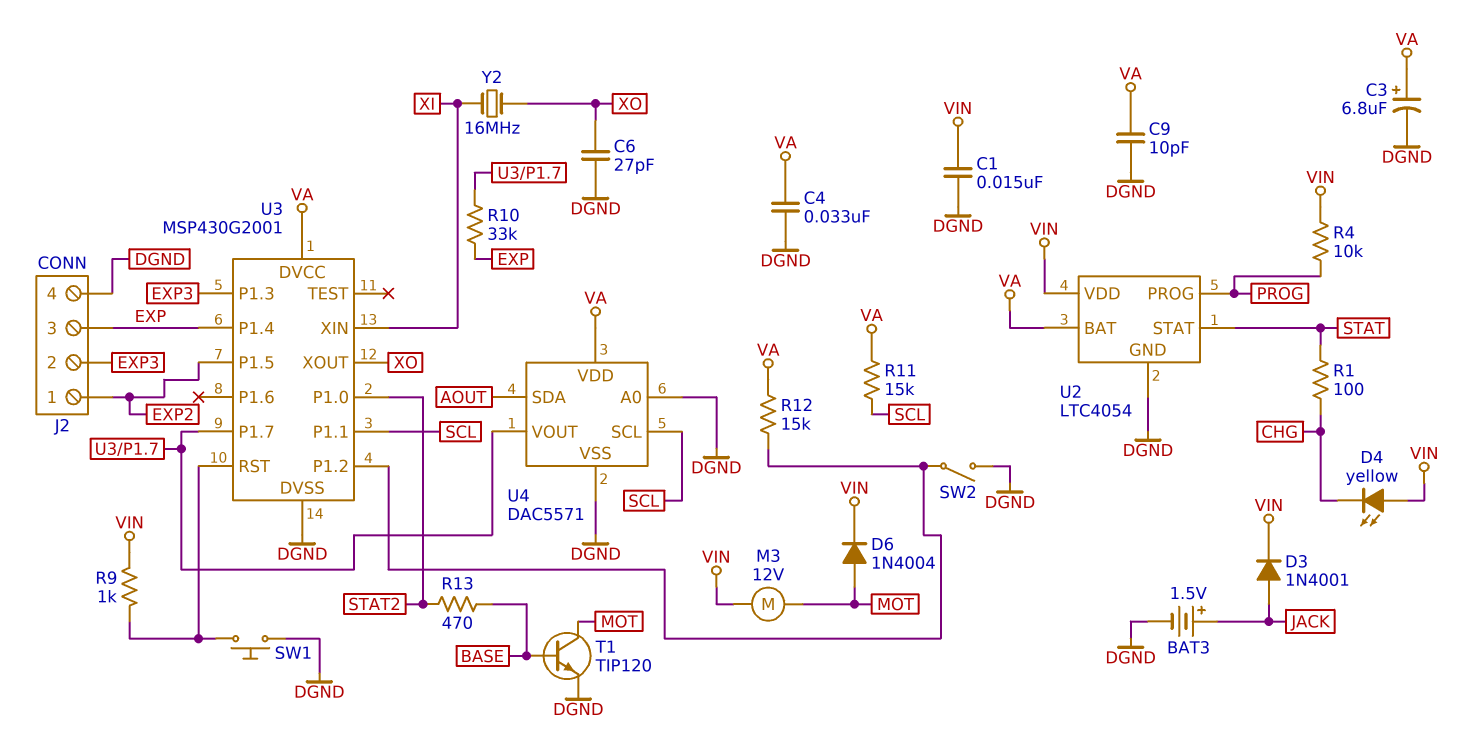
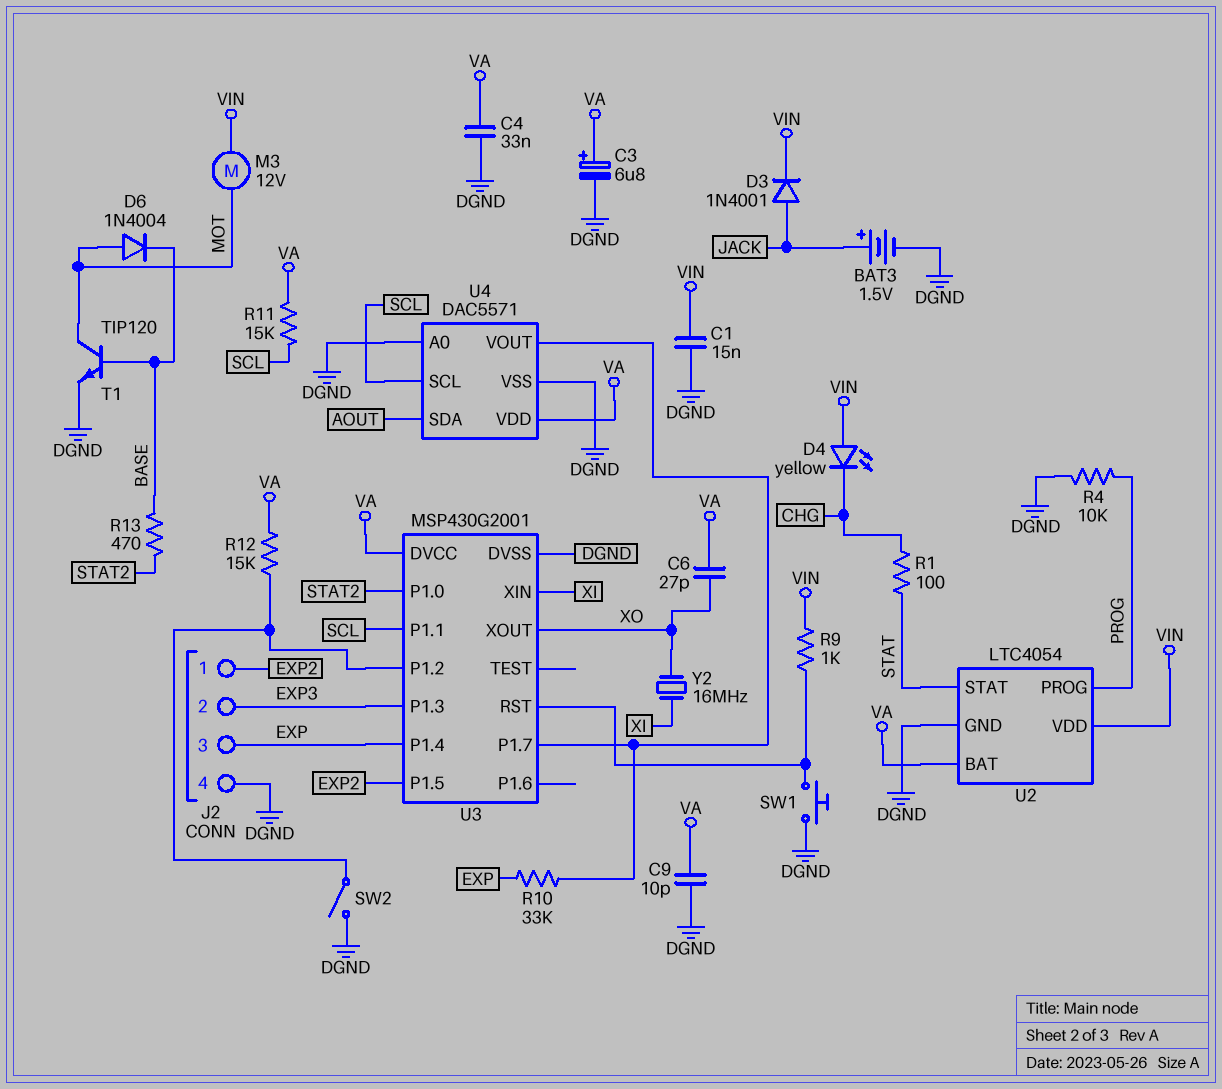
C6: 27pF (DGND, XO) -> 27pF (VA, XO)
D6: diode 1N4004 (A MOT, K VIN) -> diode 1N4004 (A MOT, K BASE)
R4: 10k (PROG, VIN) -> 10k (DGND, PROG)

